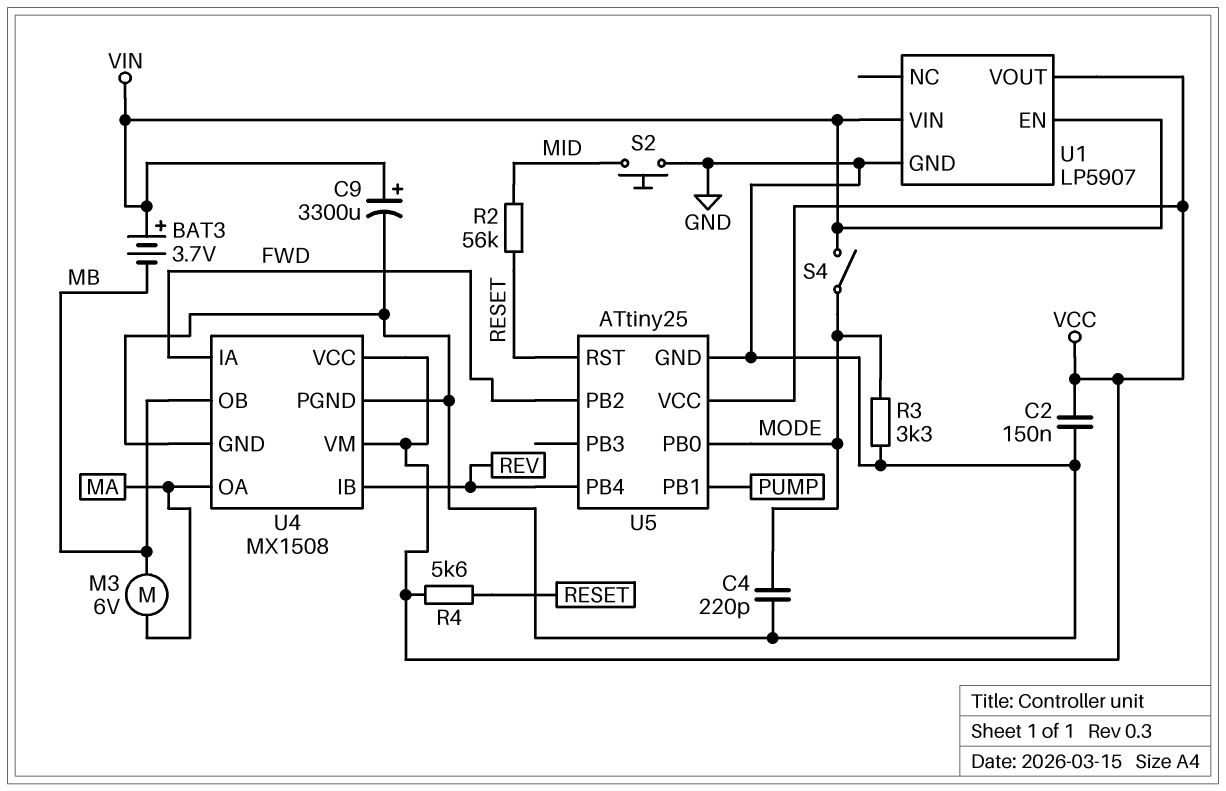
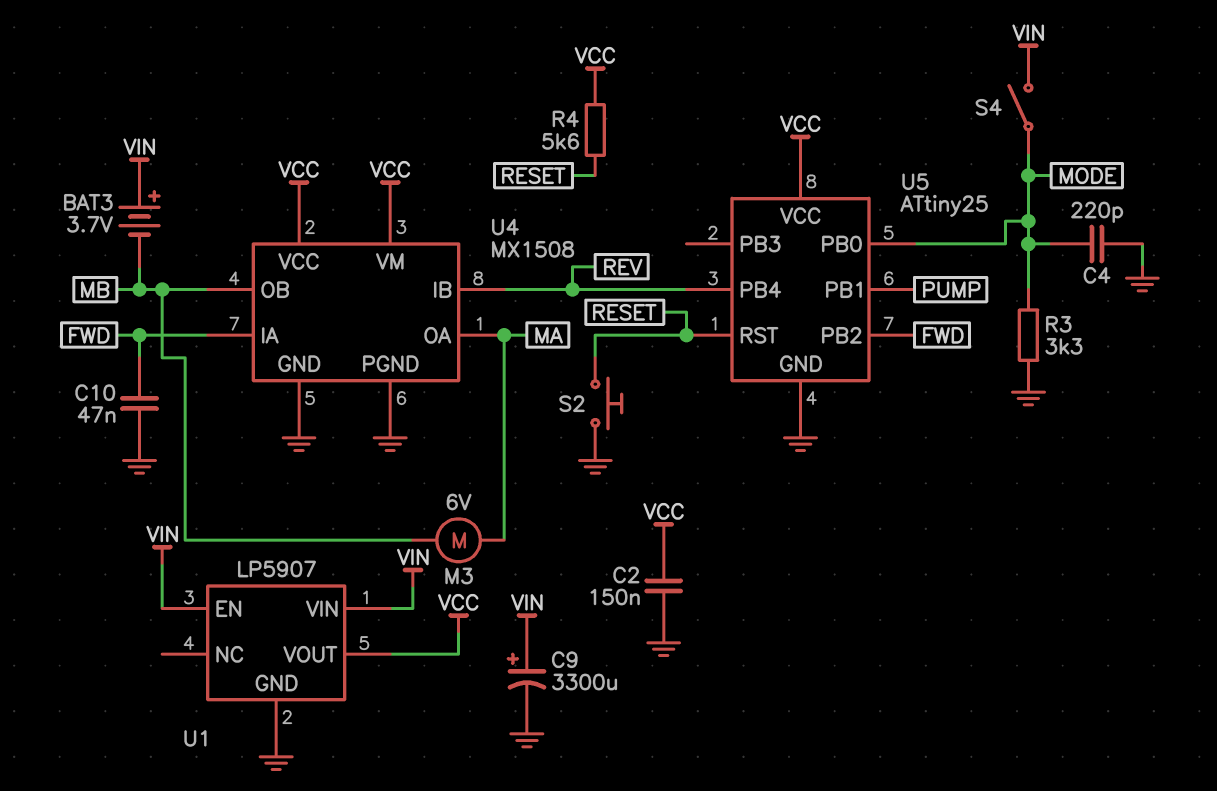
C10: none -> 47nF (FWD, GND)
R2: 56k (MID, RESET) -> none
S2: button (GND, MID) -> button (GND, RESET)

